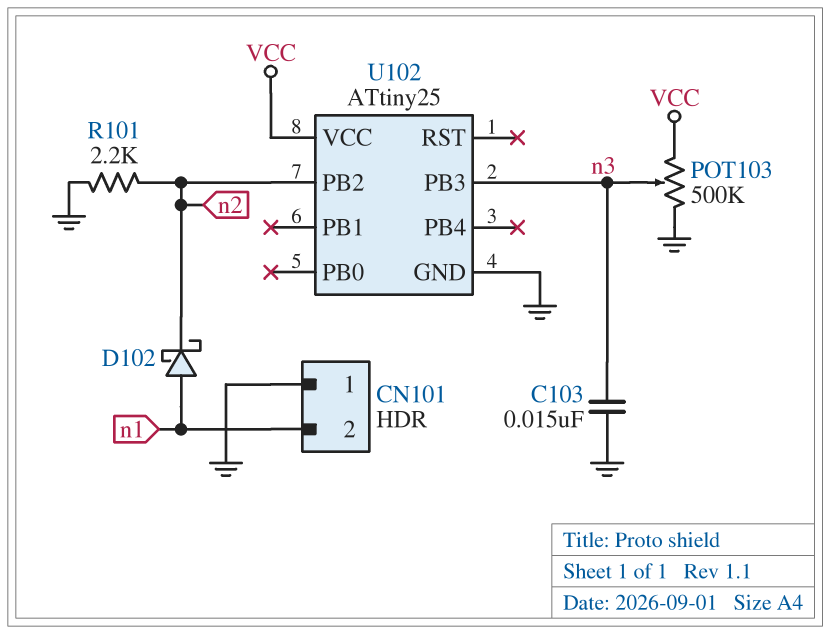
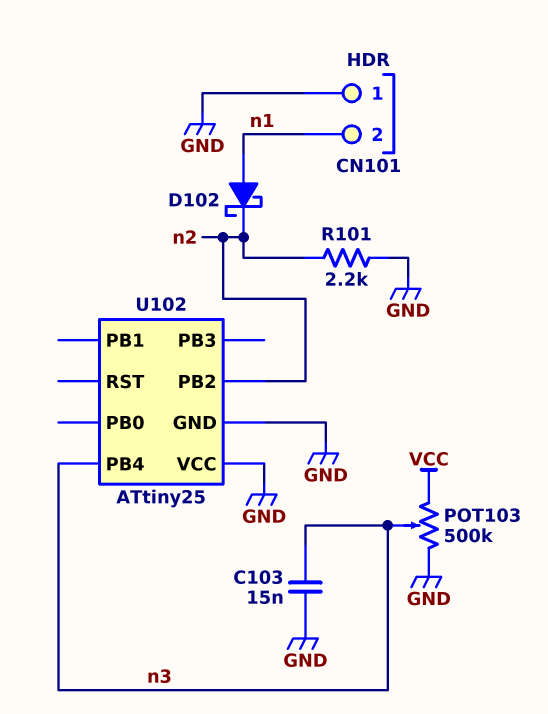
U102 pin PB3: n3 -> none
U102 pin PB4: none -> n3
U102 pin VCC: VCC -> GND

